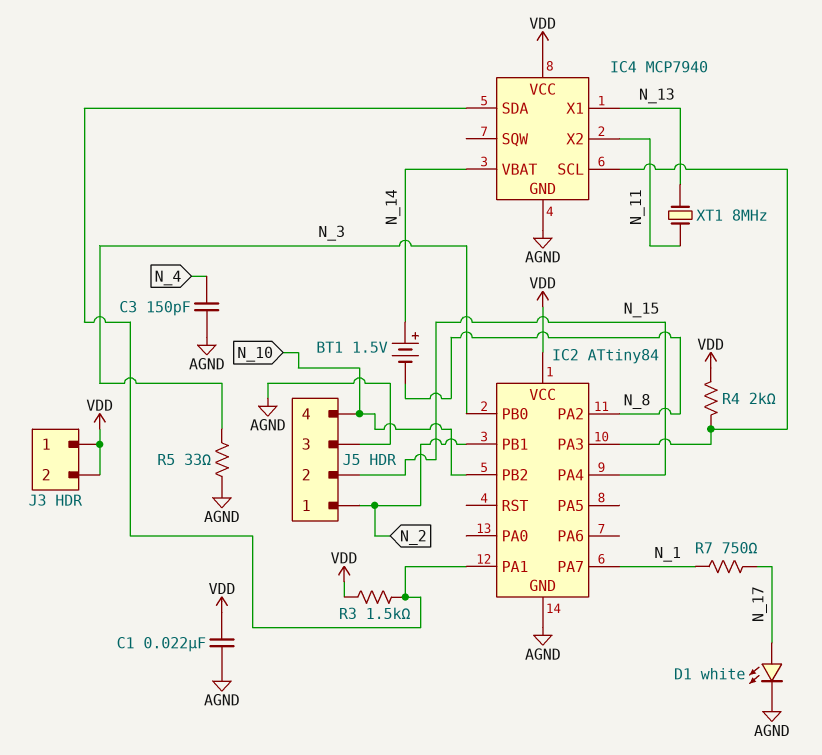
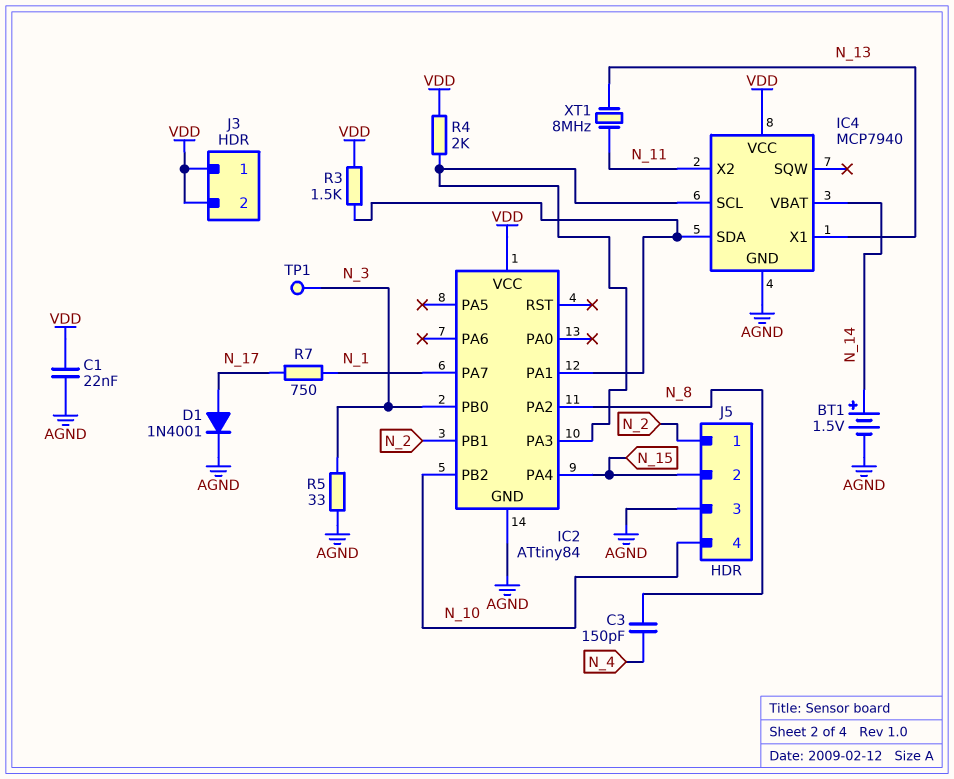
BT1: 1.5V (plus N_14, minus N_8) -> 1.5V (plus N_14, minus AGND)
C3: 150pF (AGND, N_4) -> 150pF (N_4, N_8)
D1: LED white (A N_17, K AGND) -> diode 1N4001 (A N_17, K AGND)
TP1: none -> test point (N_3)

